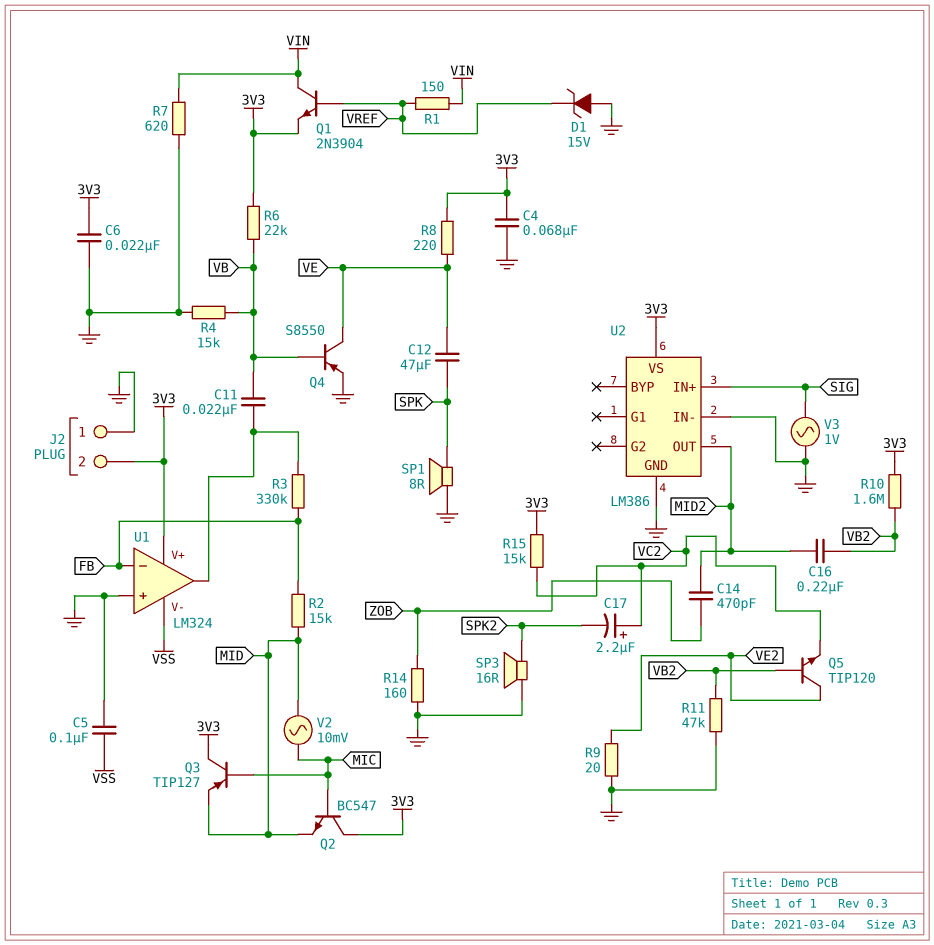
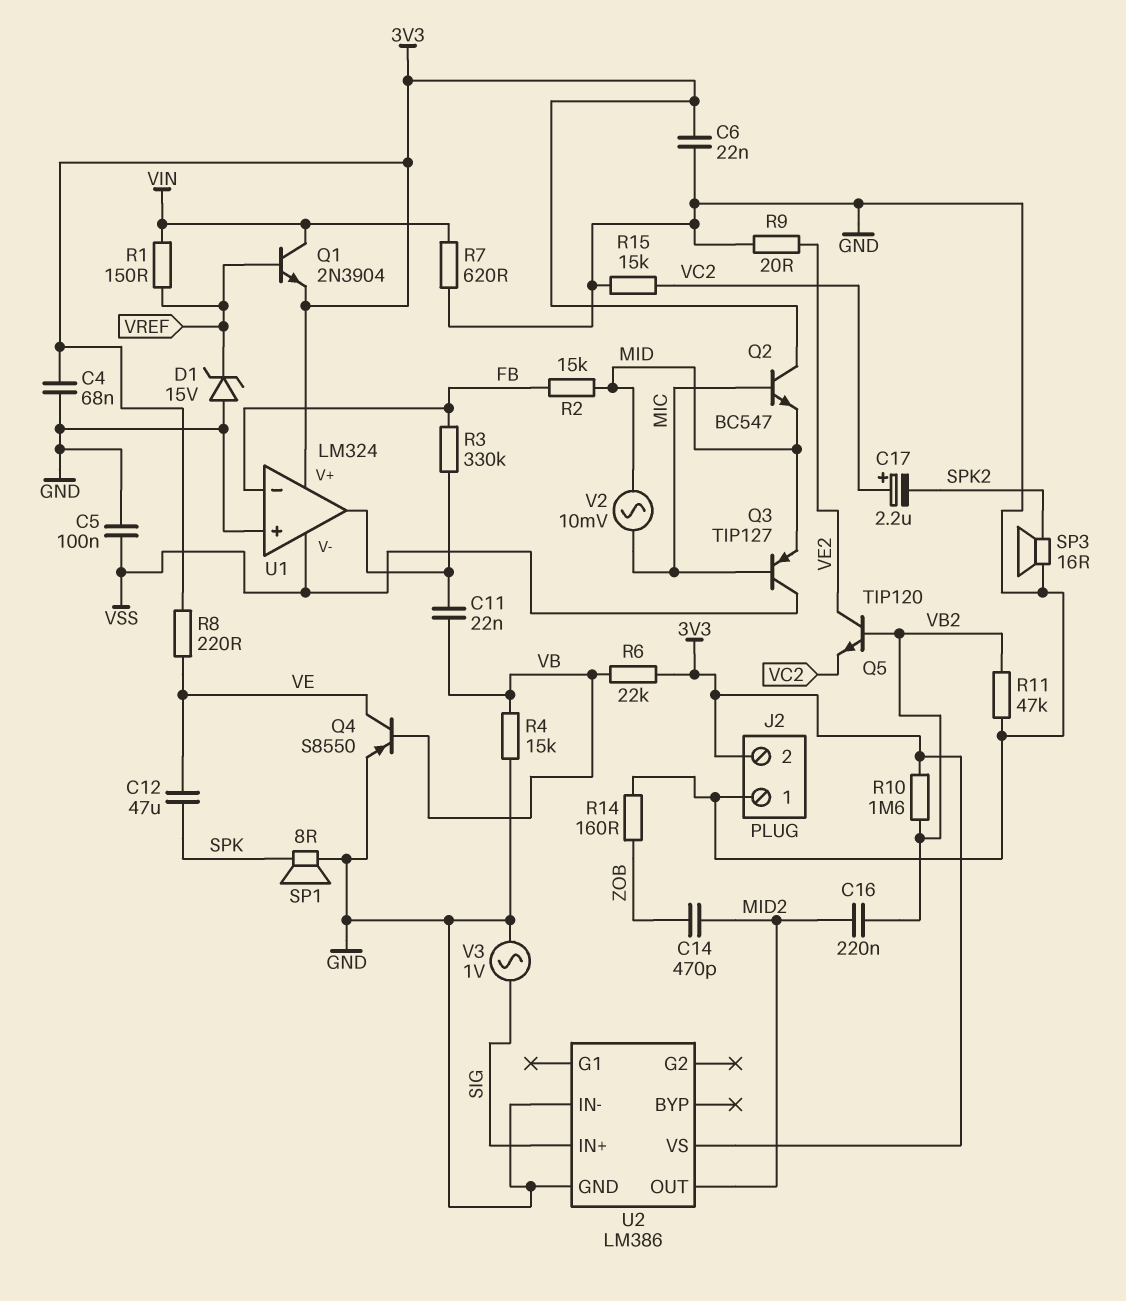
Q3: PNP TIP127 (B MIC, C 3V3, E MID) -> PNP TIP127 (B MIC, C VSS, E MID)
R15: 15k (3V3, VC2) -> 15k (GND, VC2)

